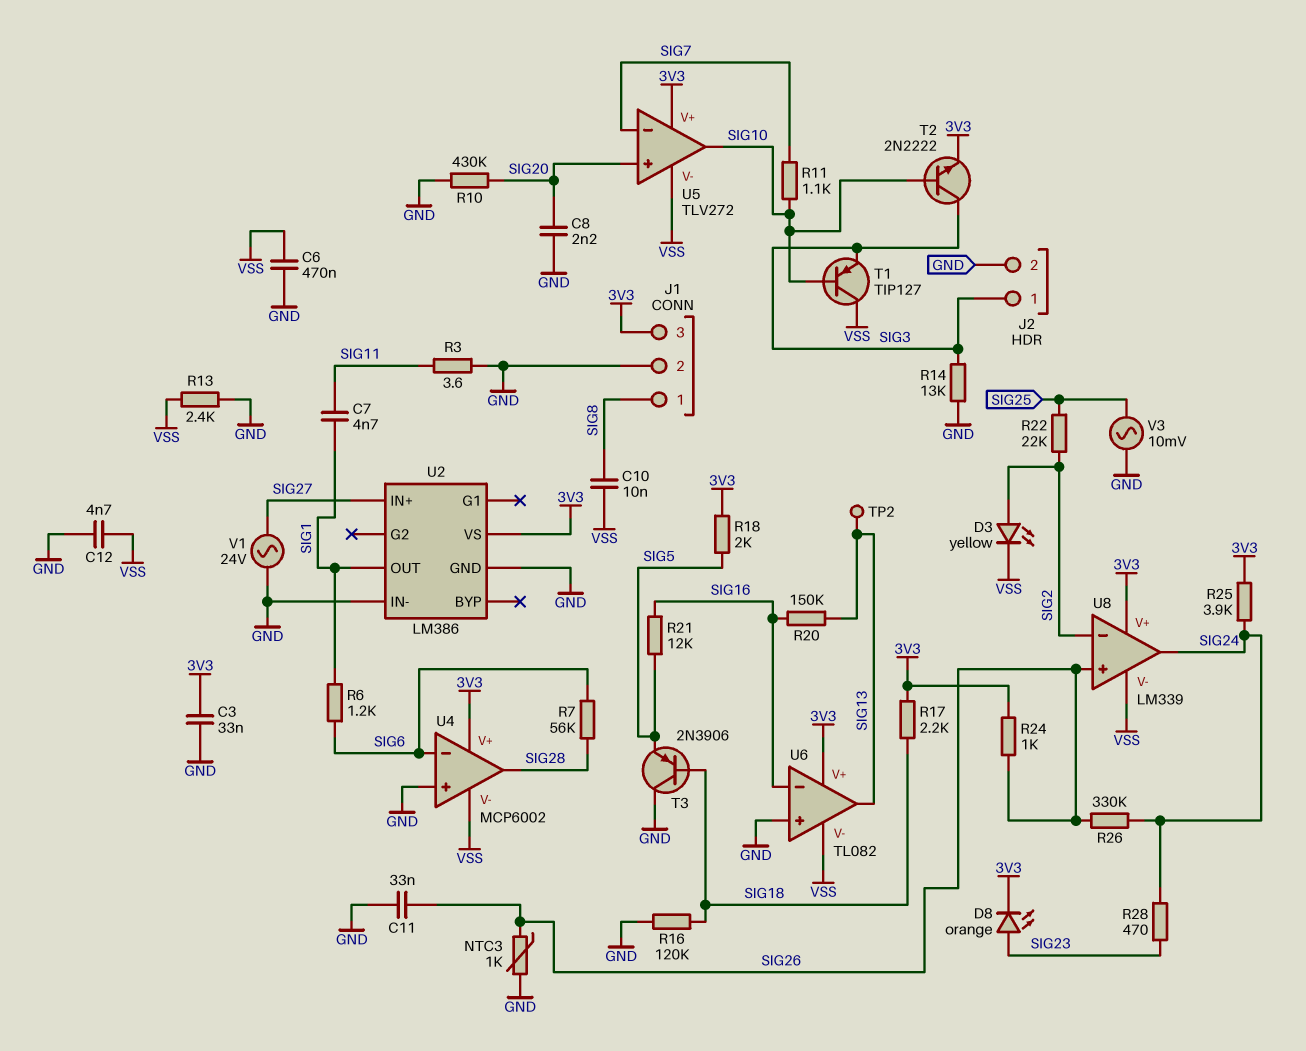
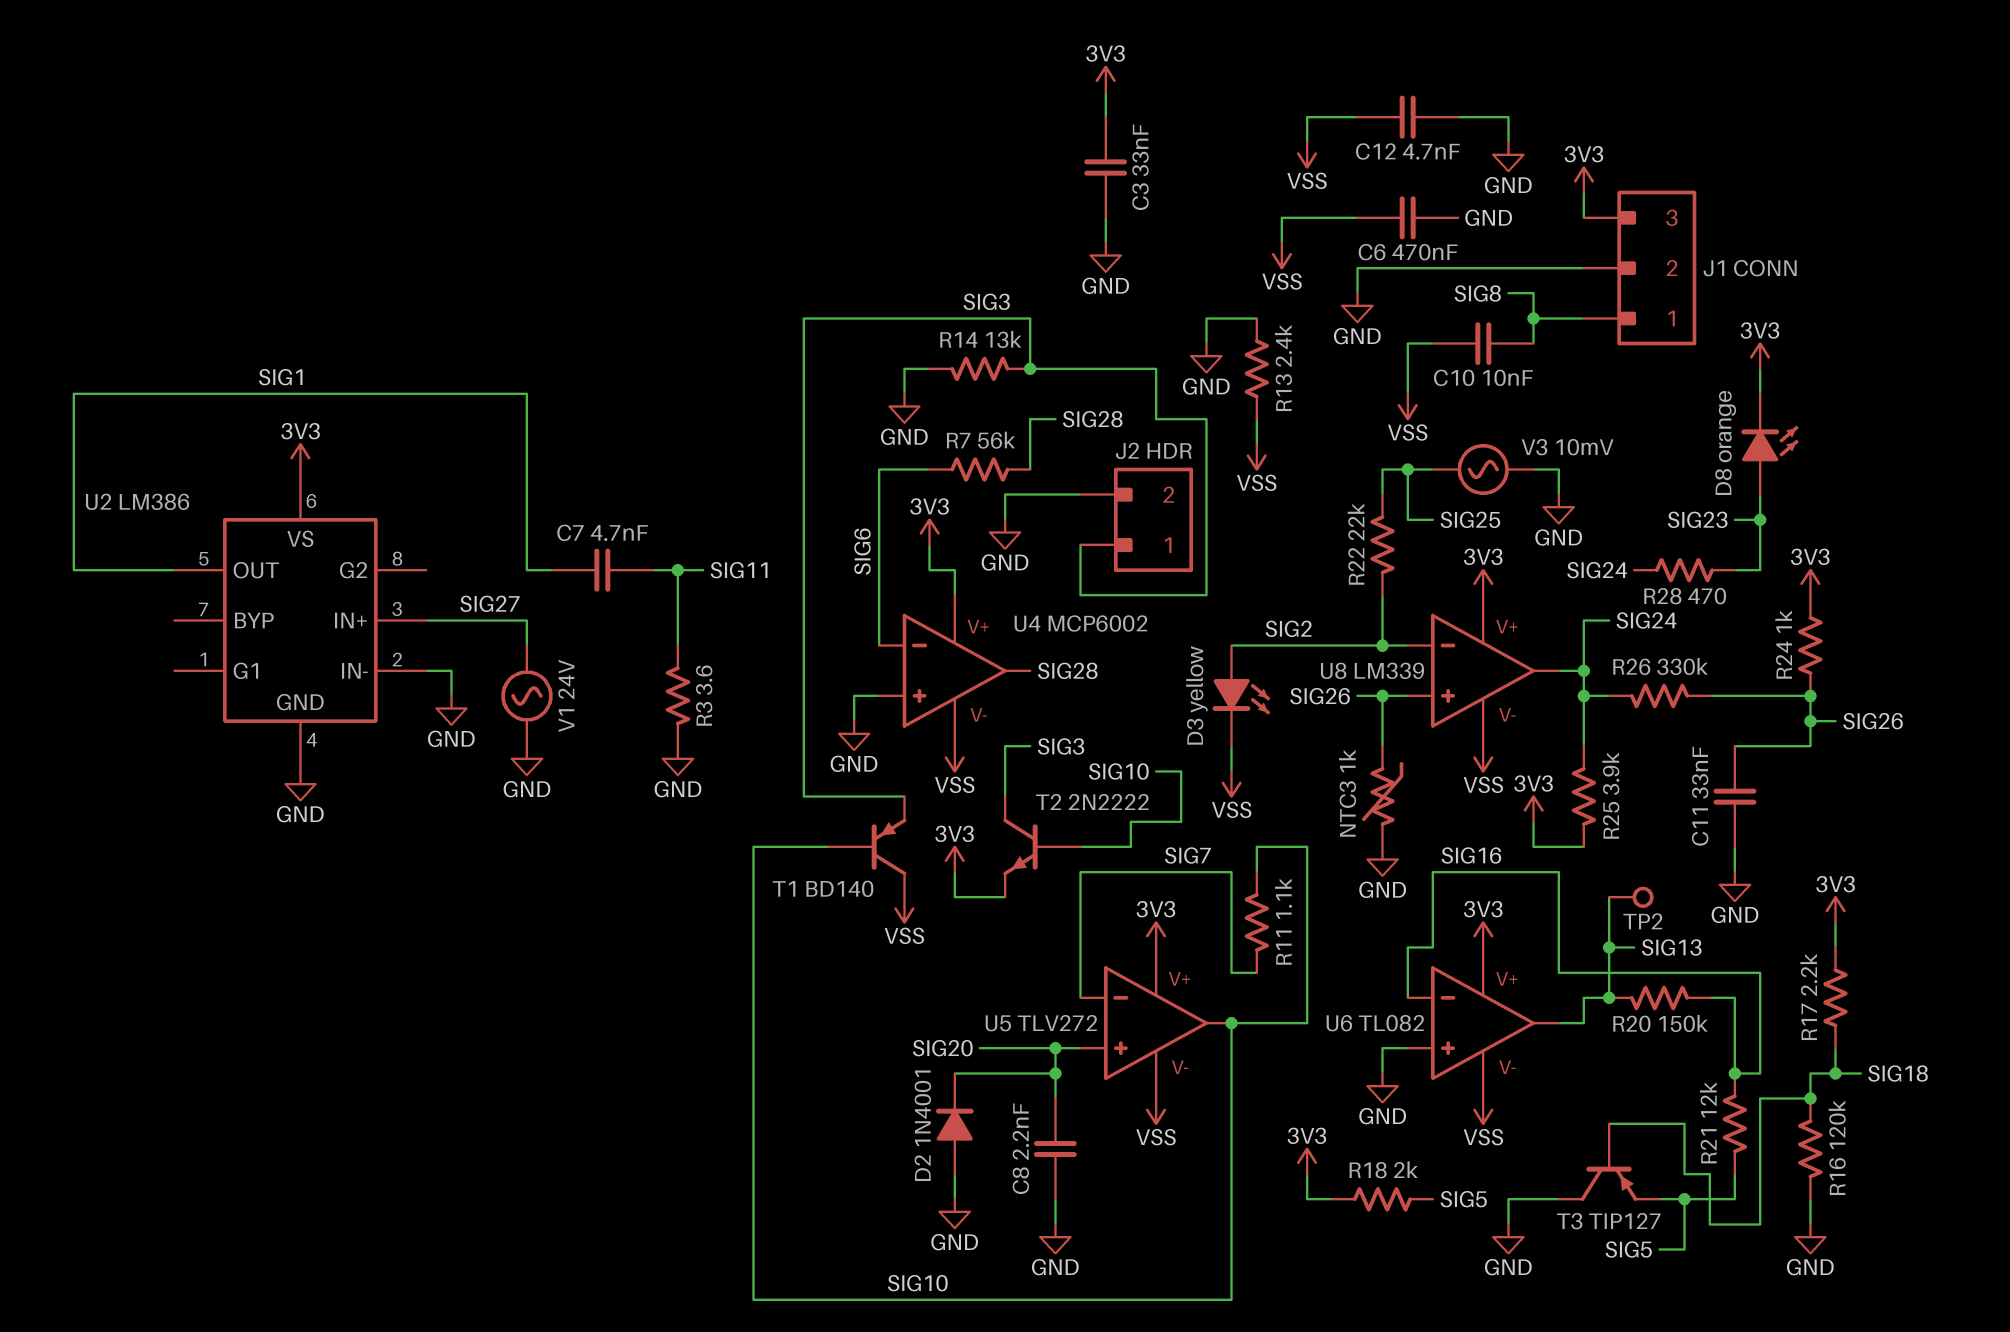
D2: none -> diode 1N4001 (A GND, K SIG20)
R6: 1.2k (SIG1, SIG6) -> none
R10: 430k (GND, SIG20) -> none
T1: PNP TIP127 (B SIG10, C VSS, E SIG3) -> PNP BD140 (B SIG10, C VSS, E SIG3)
T3: PNP 2N3906 (B SIG18, C GND, E SIG5) -> PNP TIP127 (B SIG18, C GND, E SIG5)

